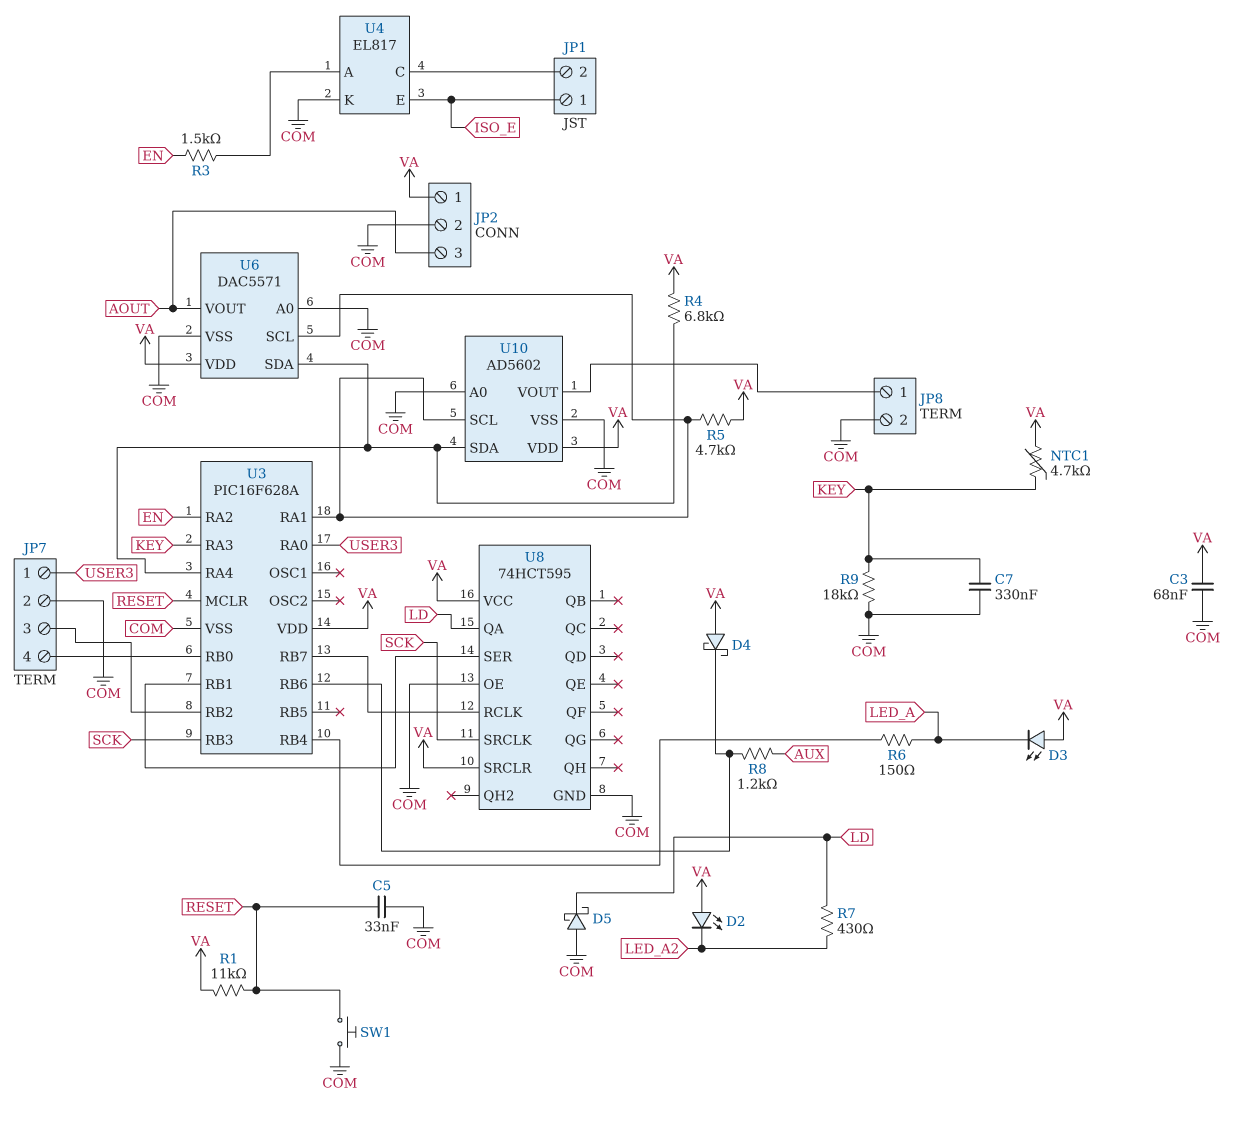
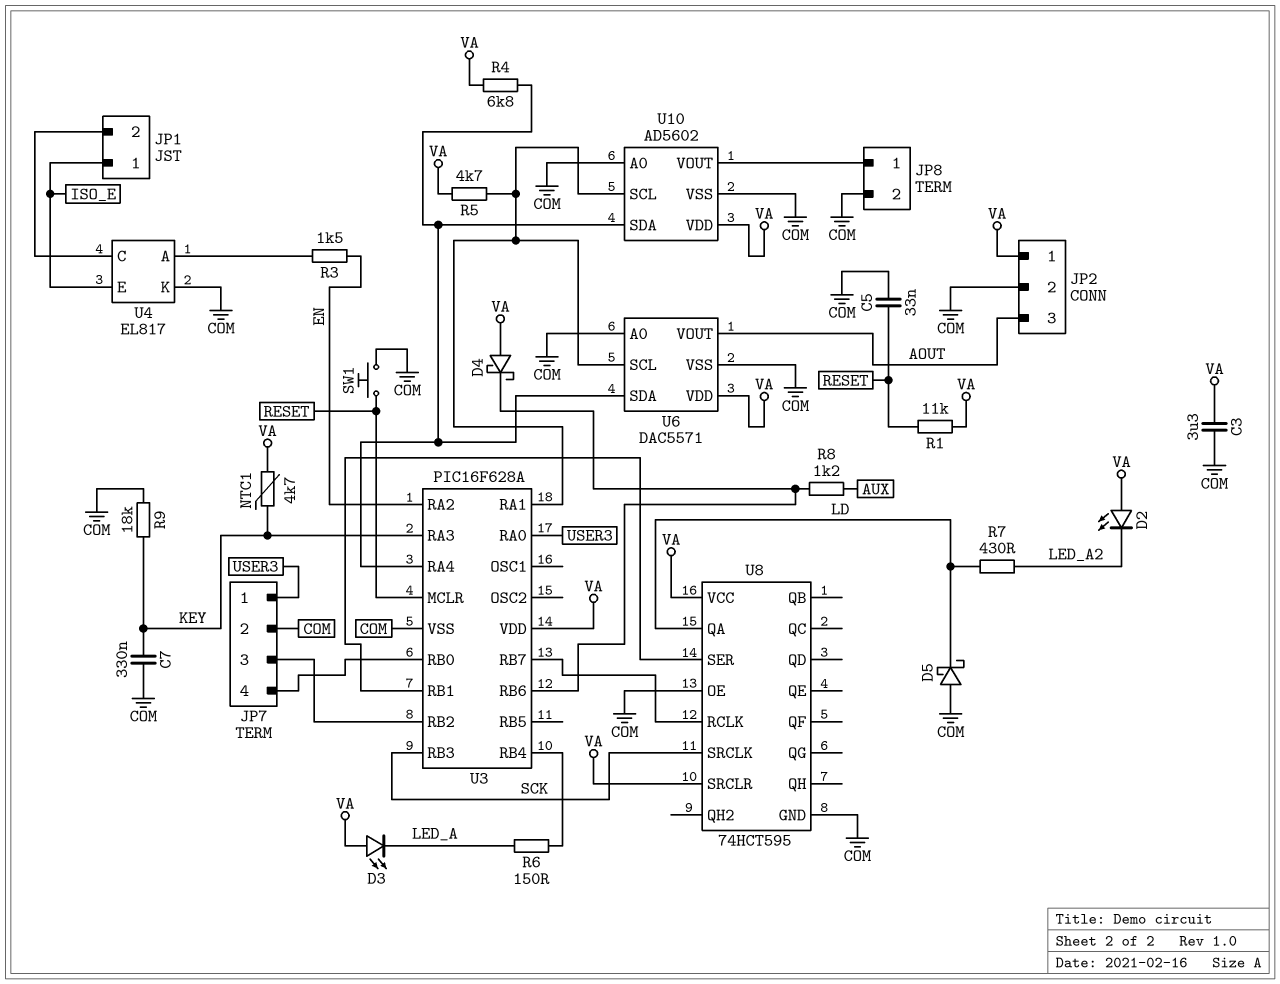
C3: 68nF (COM, VA) -> 3.3uF (COM, VA)

